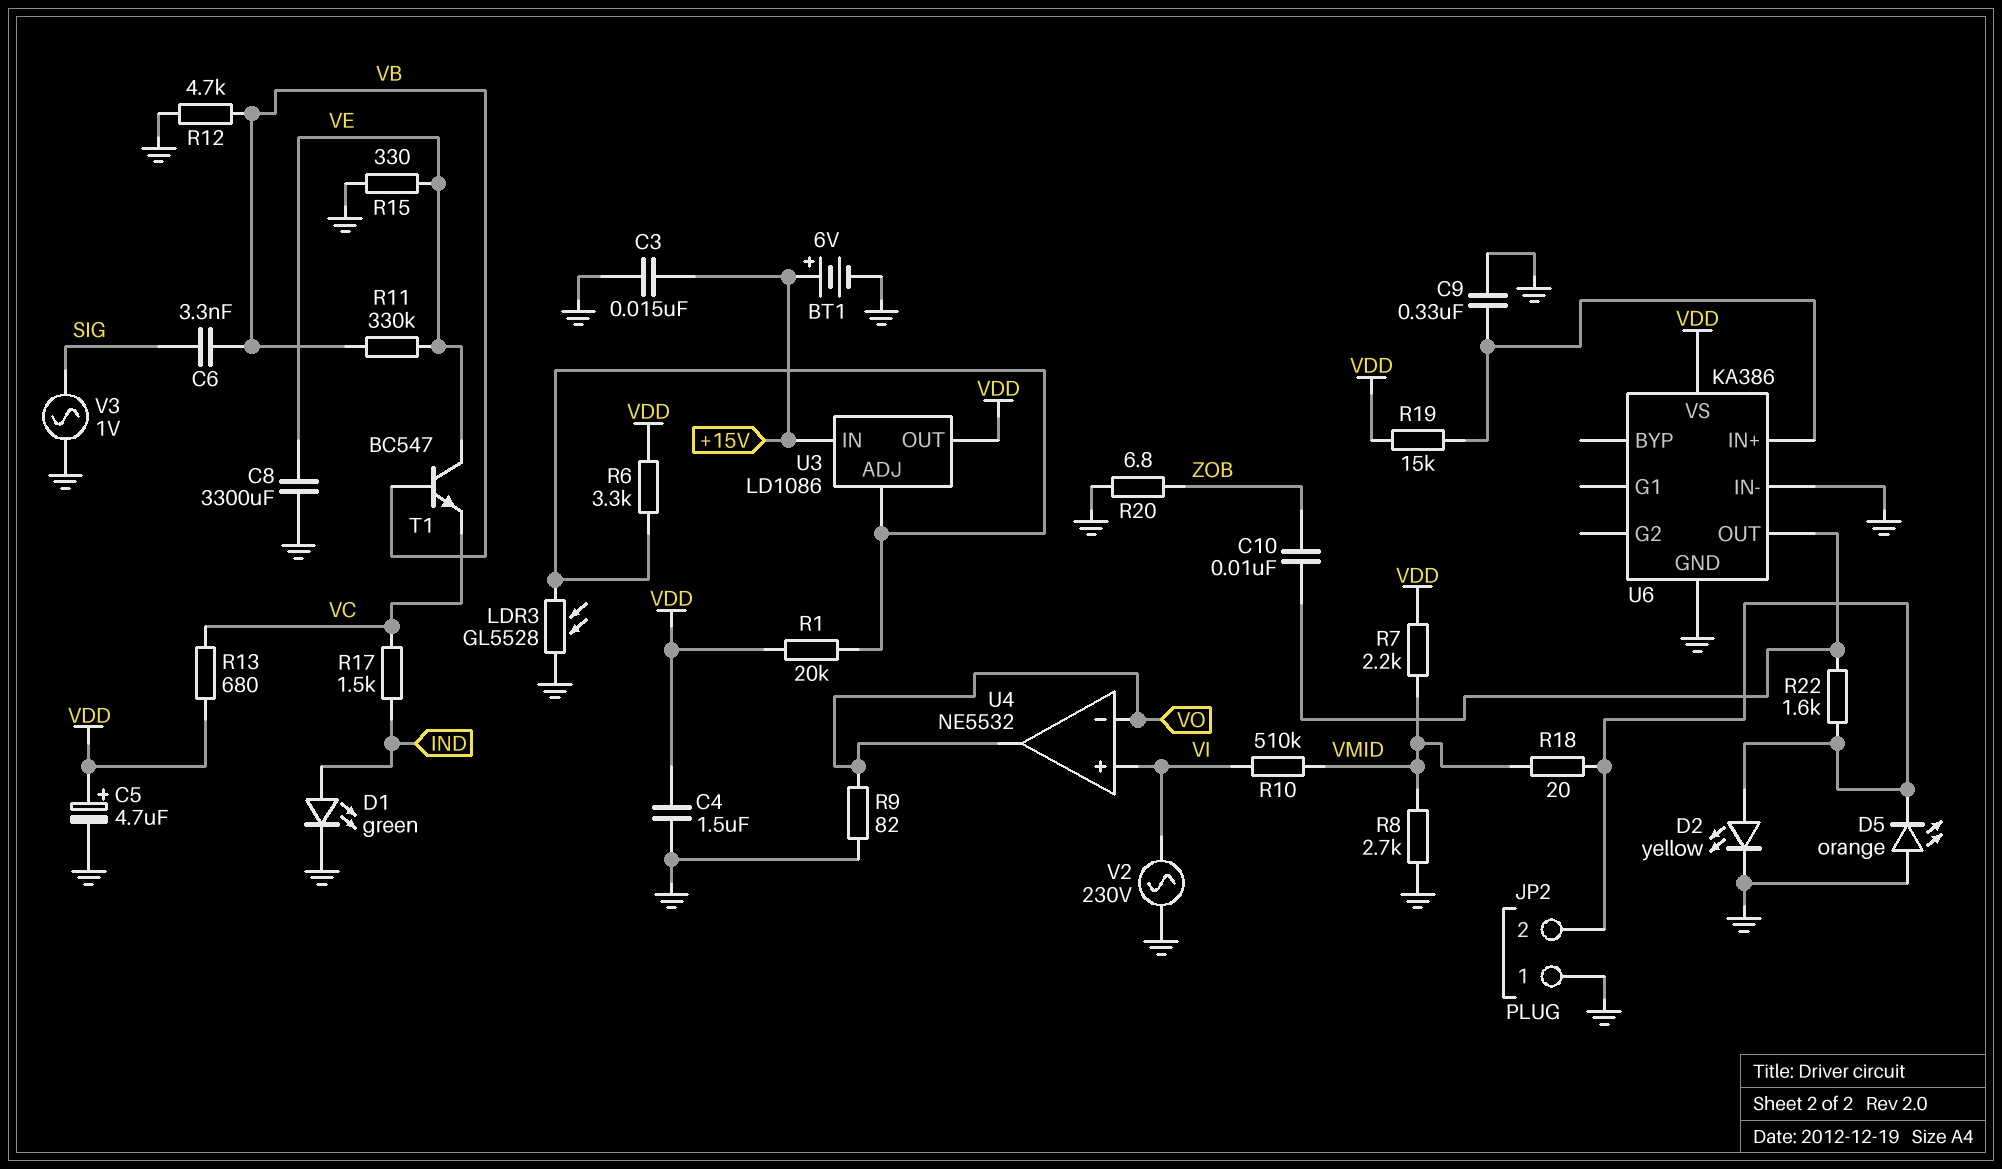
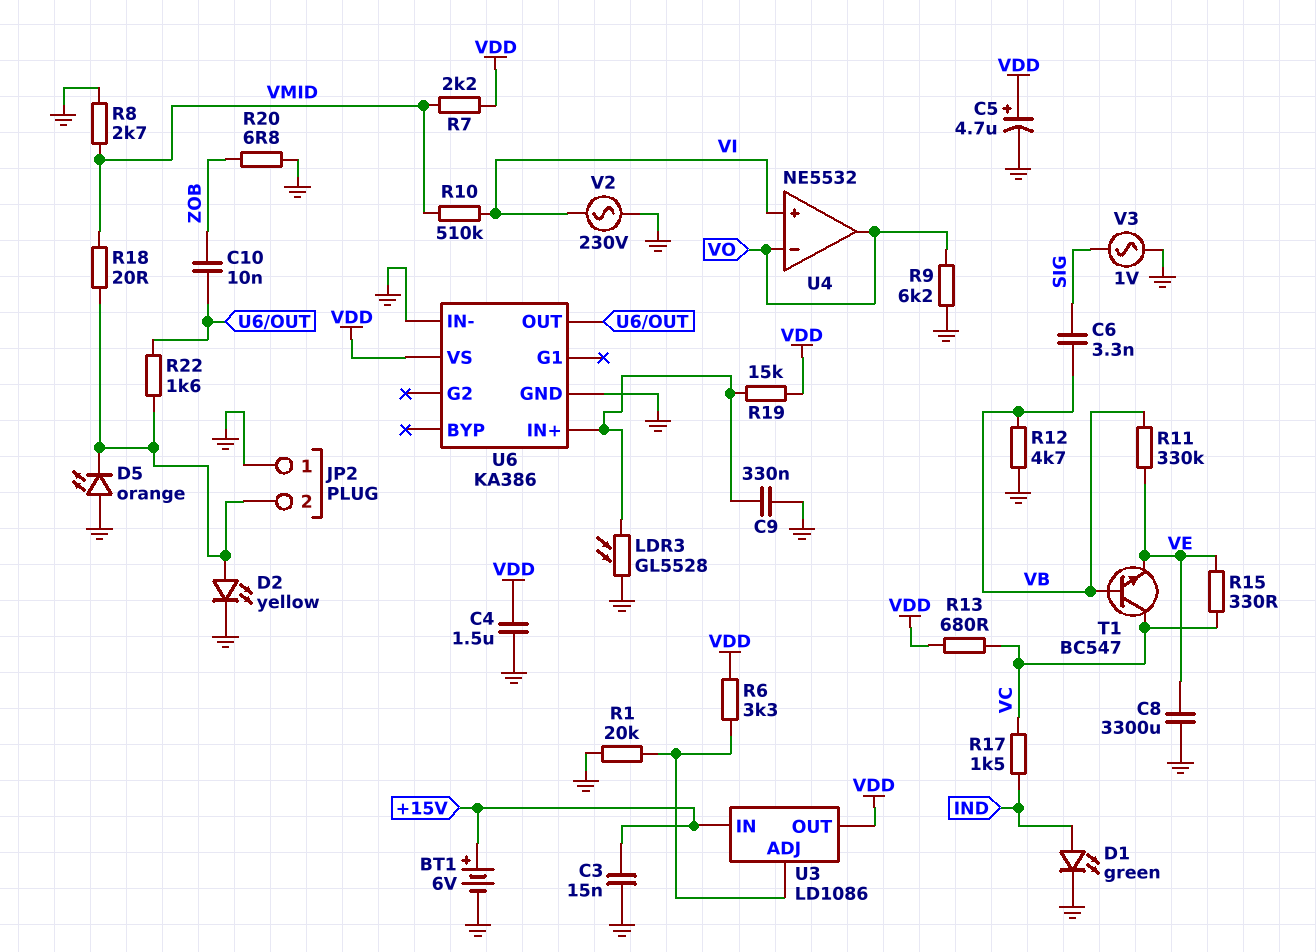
LDR3: GL5528 (GND, U3/ADJ) -> GL5528 (GND, U6/IN+)
R1: 20k (U3/ADJ, VDD) -> 20k (GND, U3/ADJ)
R9: 82 (GND, VO) -> 6.2k (GND, VO)
R15: 330 (GND, VE) -> 330 (VC, VE)
T1: NPN BC547 (B VB, C VE, E VC) -> NPN BC547 (B VB, C VC, E VE)

